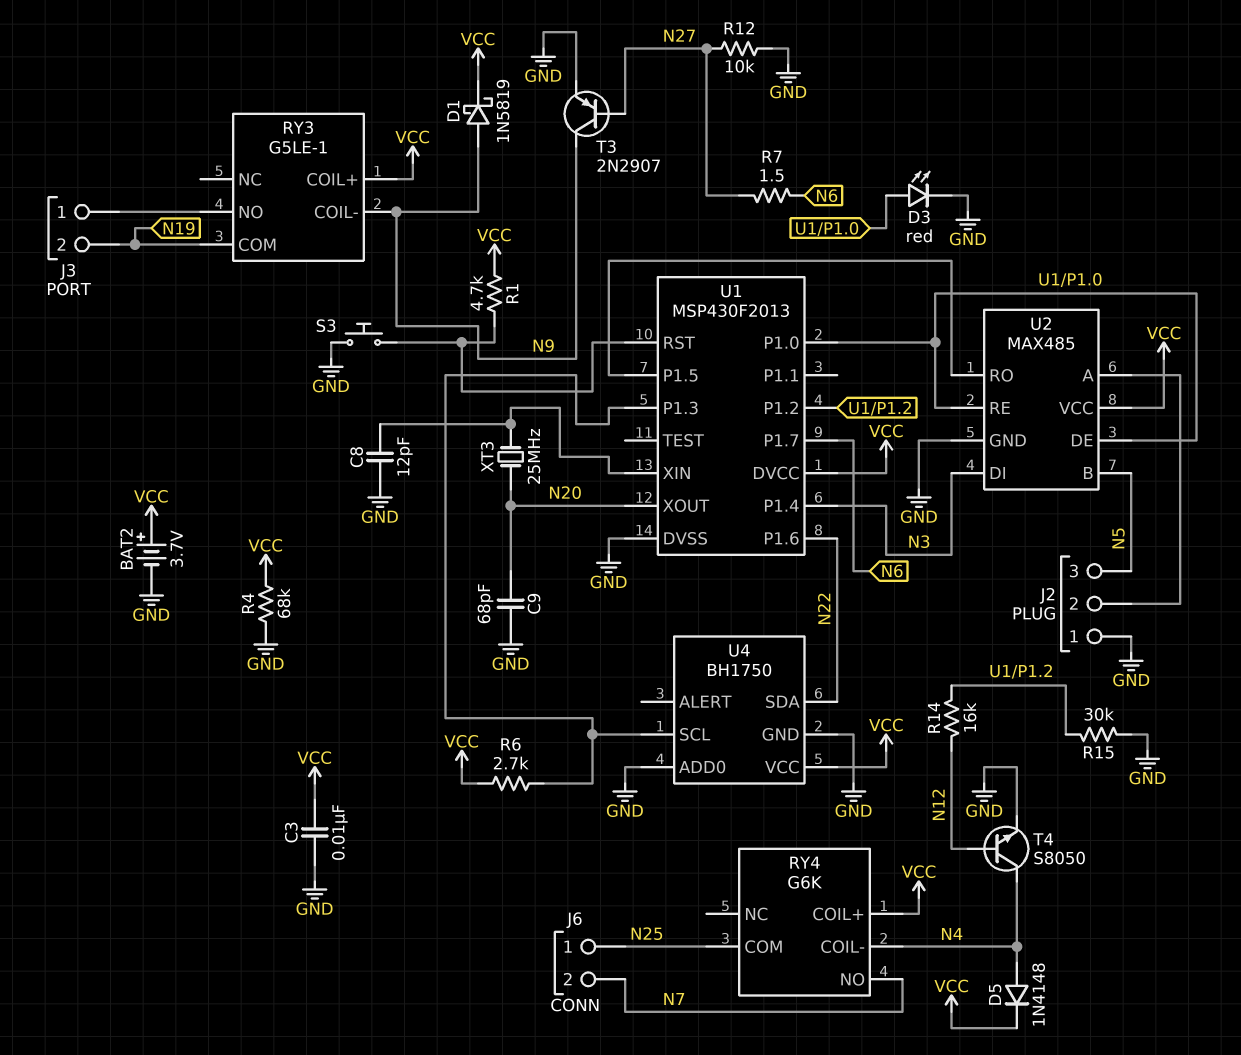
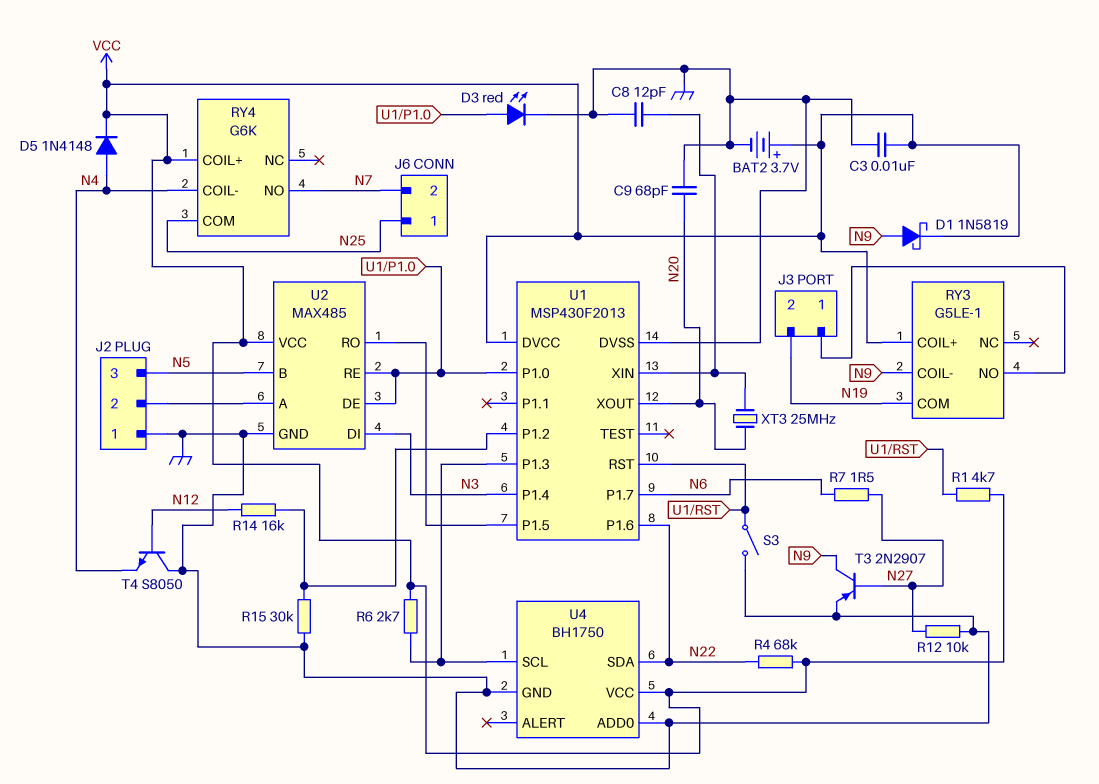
R4: 68k (GND, VCC) -> 68k (N22, VCC)
S3: button (GND, U1/RST) -> switch (GND, U1/RST)
T4: NPN S8050 (B N12, C N4, E GND) -> NPN S8050 (B N12, C GND, E N4)

